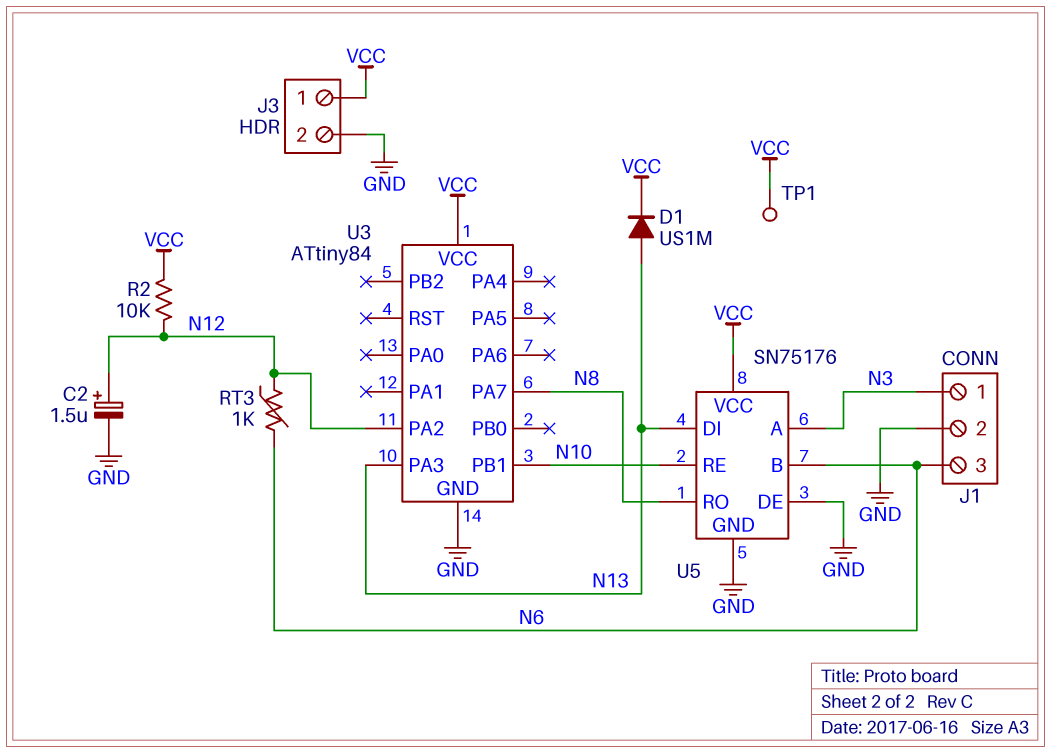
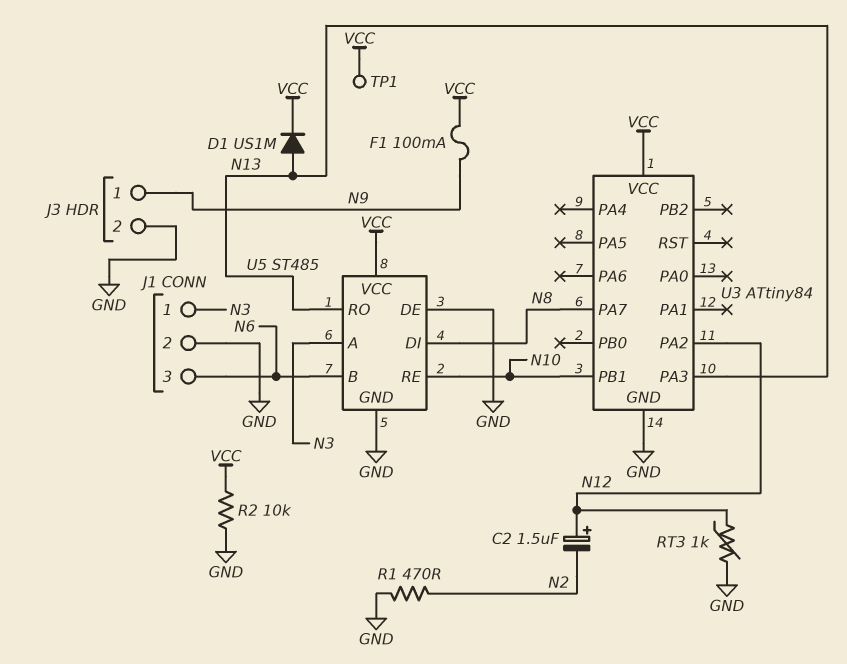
C2: 1.5uF (plus N12, minus GND) -> 1.5uF (plus N12, minus N2)
F1: none -> 100mA (N9, VCC)
J3 pin 1: VCC -> N9
R1: none -> 470 (GND, N2)
R2: 10k (N12, VCC) -> 10k (GND, VCC)
RT3: 1k (N6, N12) -> 1k (GND, N12)
U5: SN75176 -> ST485
U5 pin DI: N13 -> N8
U5 pin RO: N8 -> N13

